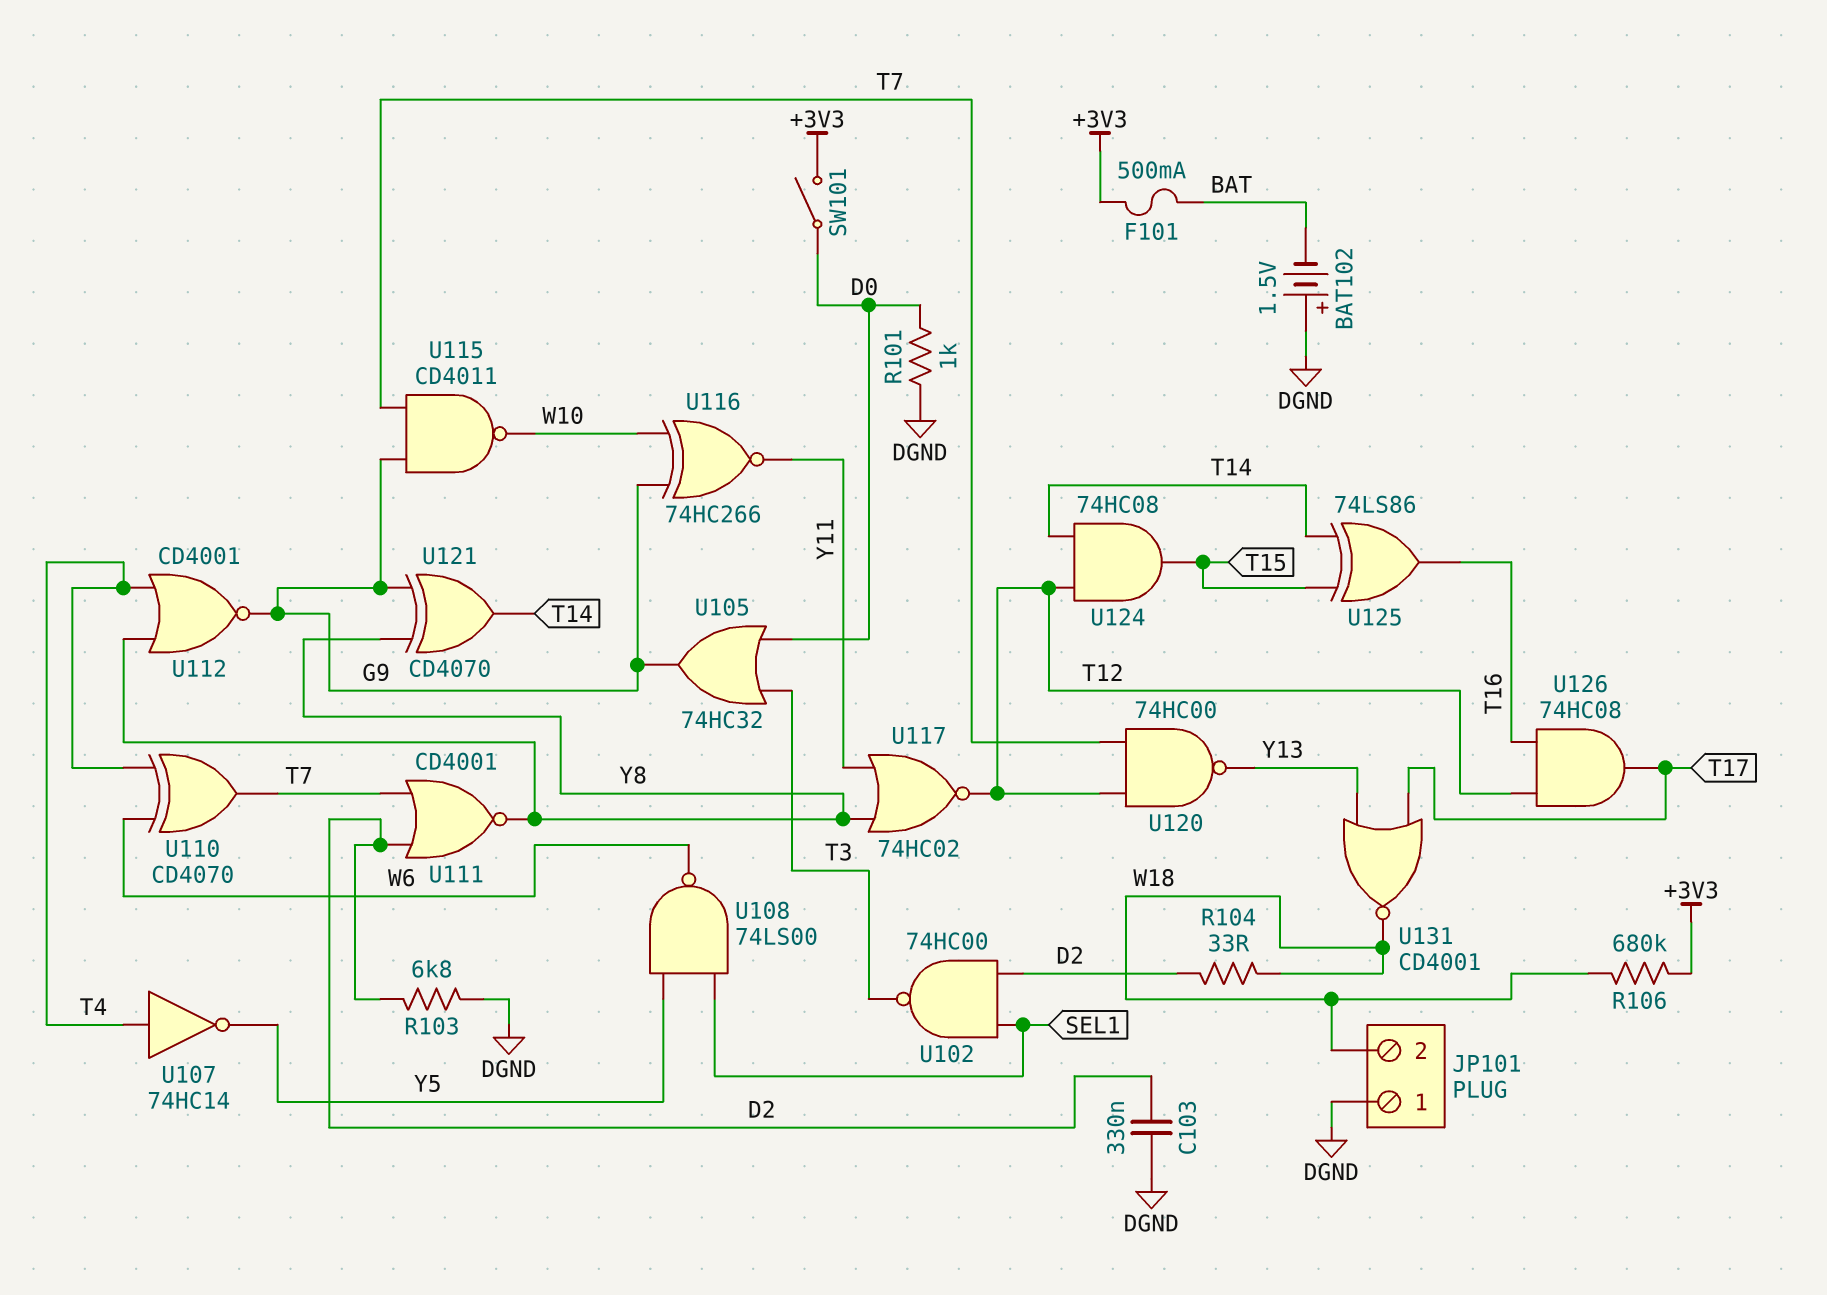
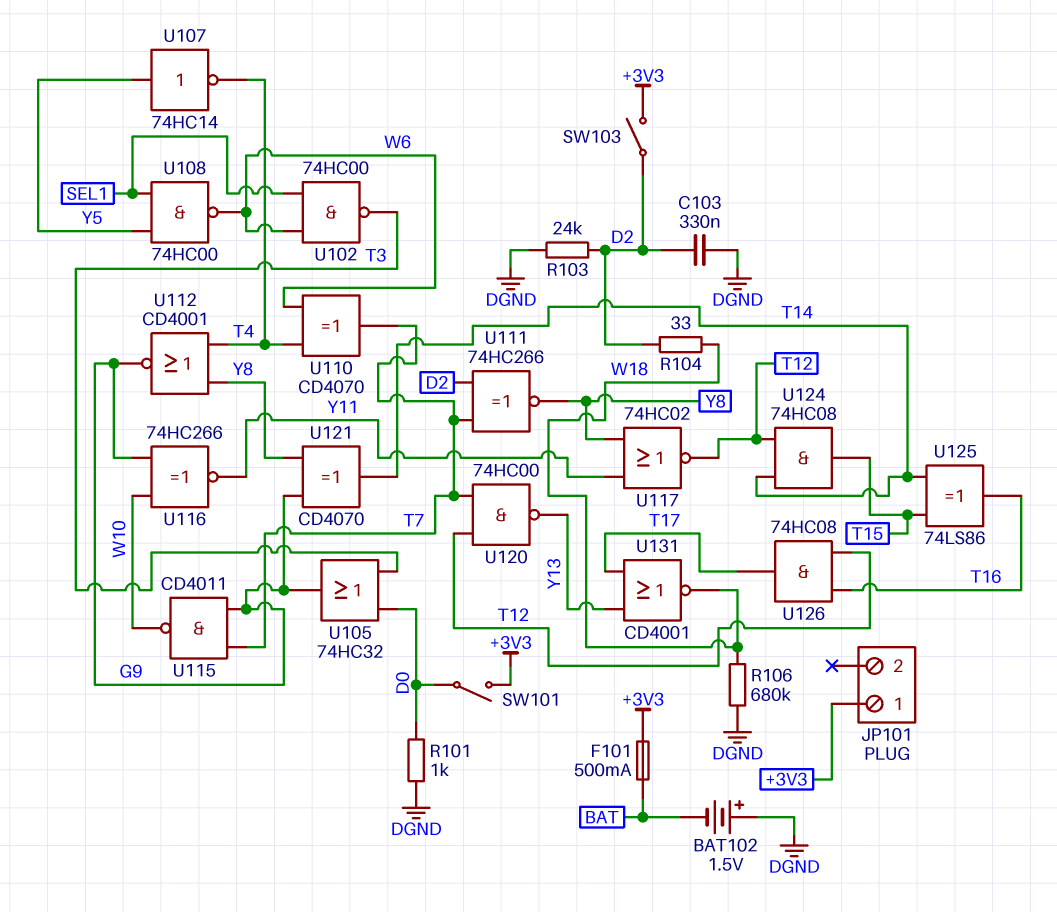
JP101 pin 1: DGND -> +3V3
JP101 pin 2: W18 -> none
R103: 6.8k (D2, DGND) -> 24k (D2, DGND)
R106: 680k (+3V3, W18) -> 680k (DGND, W18)
SW103: none -> switch (+3V3, D2)
U102: NAND 74HC00 (in D2, in SEL1, out T3) -> NAND 74HC00 (in SEL1, in W6, out T3)
U107: NOT 74HC14 (in T4, out Y5) -> NOT 74HC14 (in Y5, out T4)
U108: NAND 74LS00 (in SEL1, in Y5, out W6) -> NAND 74HC00 (in SEL1, in Y5, out W6)
U111: NOR CD4001 (in D2, in T7, out Y8) -> XNOR 74HC266 (in D2, in T7, out Y8)

